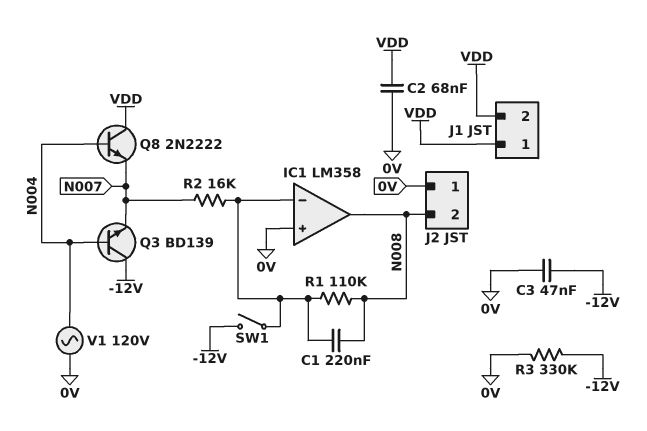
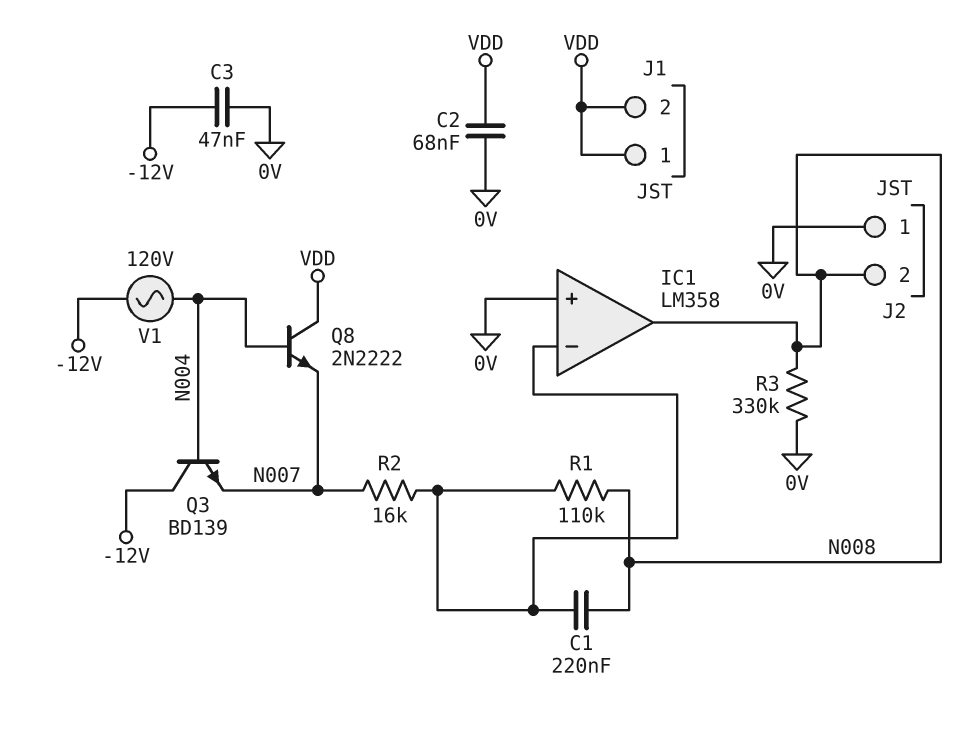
R3: 330k (-12V, 0V) -> 330k (0V, N008)
SW1: switch (-12V, IC1/in-) -> none
V1: AC 120V (0V, N004) -> AC 120V (-12V, N004)

